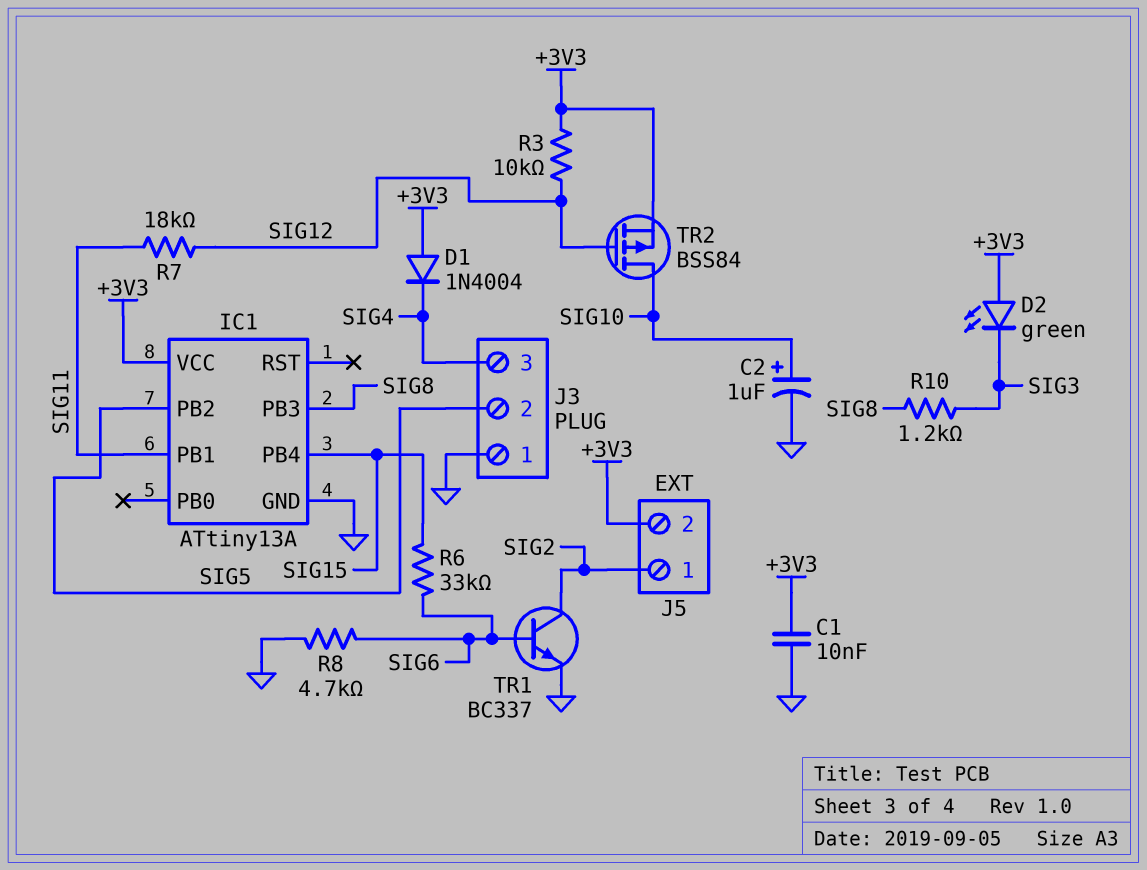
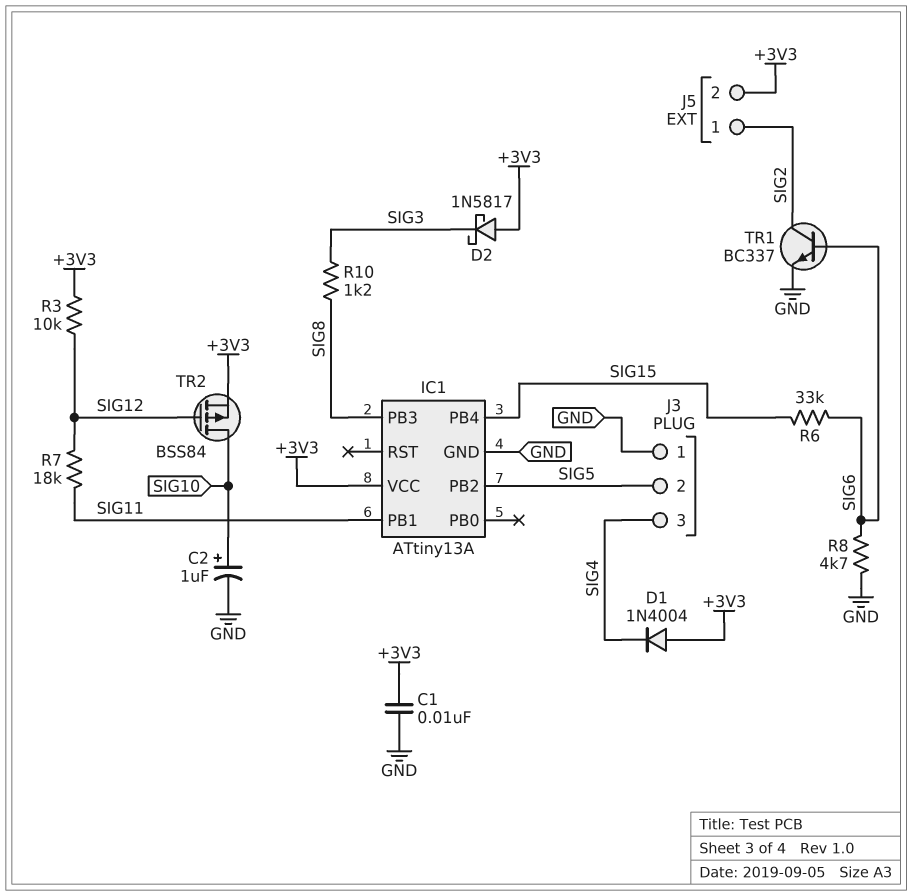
D2: LED green (A +3V3, K SIG3) -> schottky 1N5817 (A +3V3, K SIG3)

